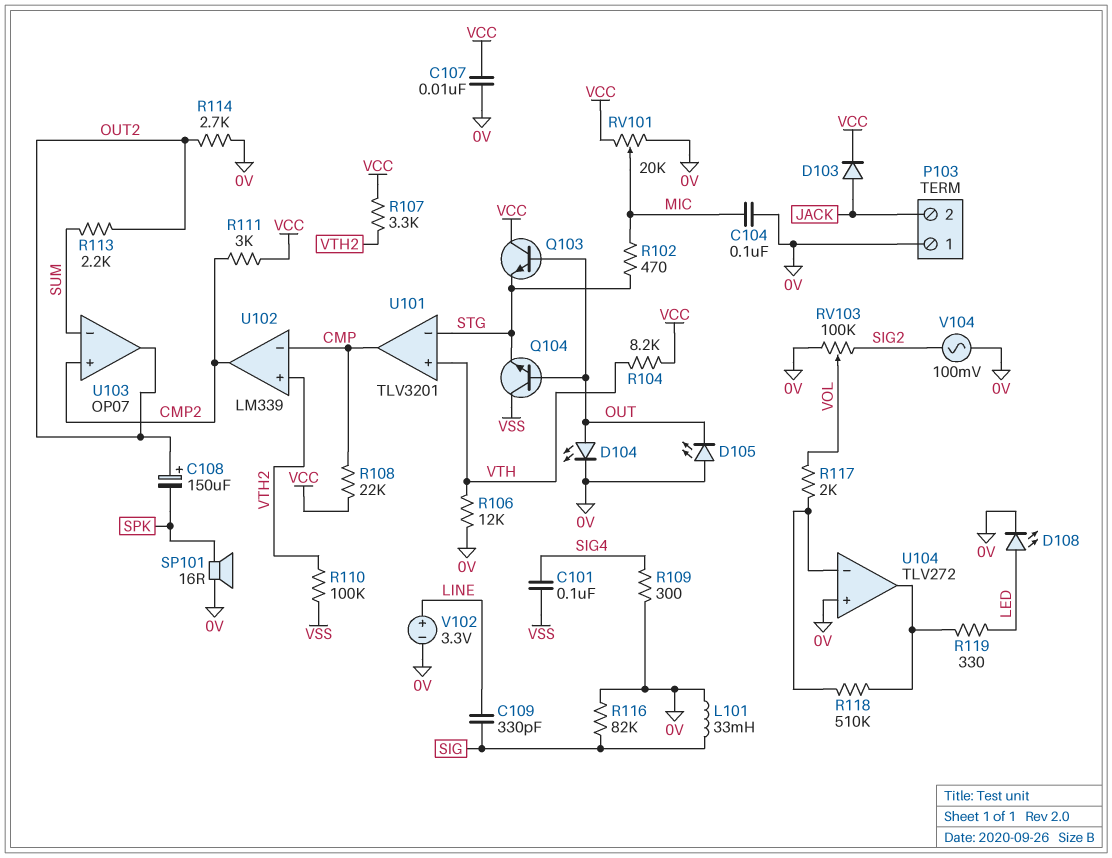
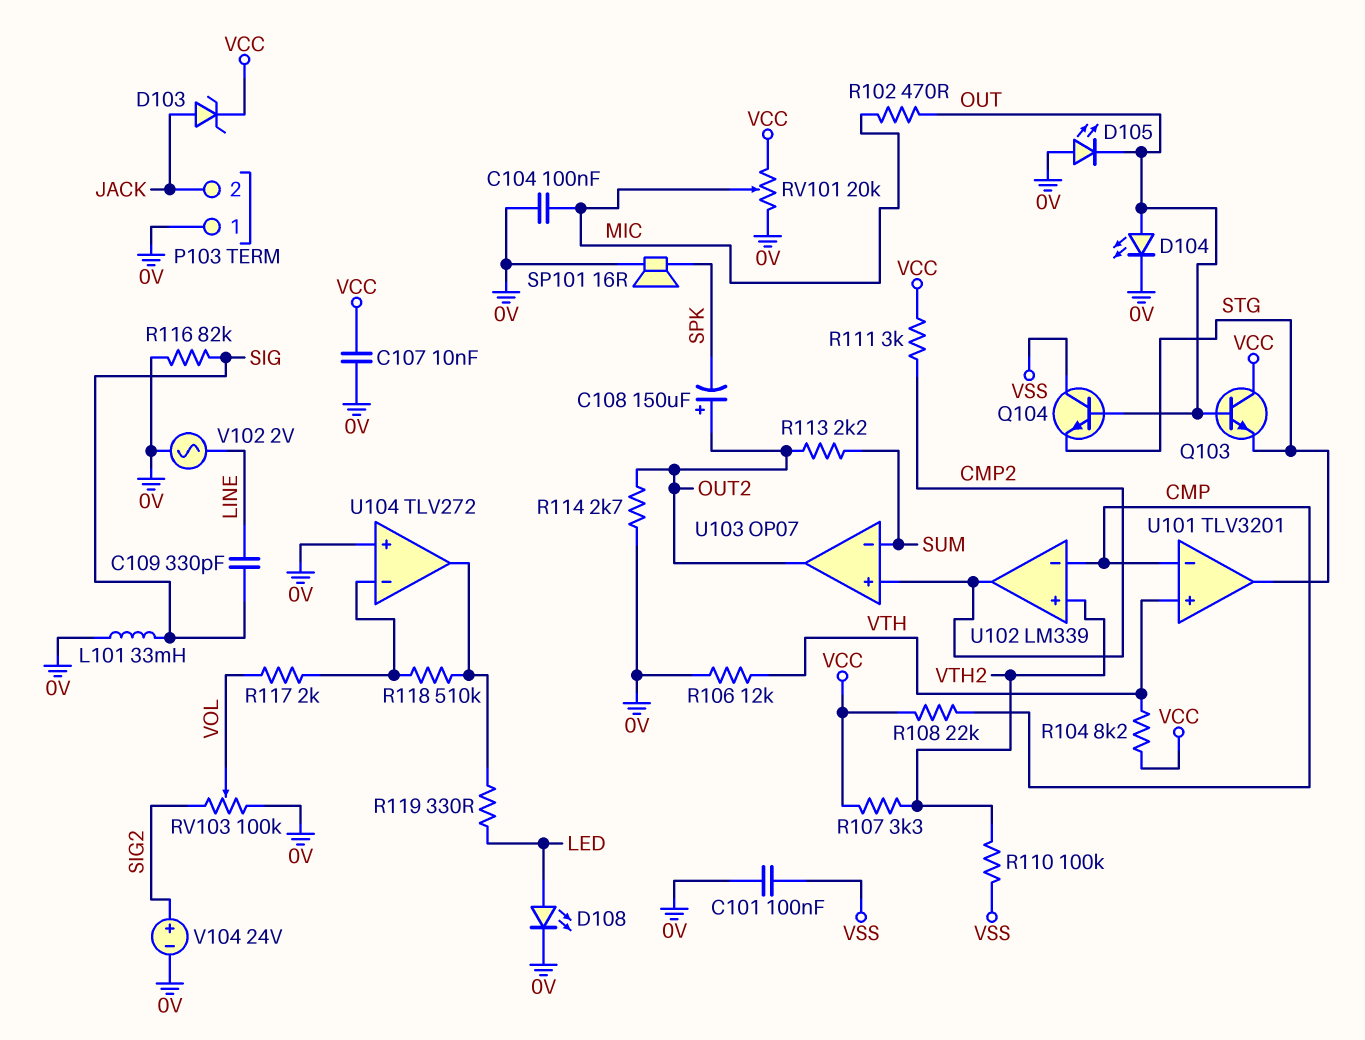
C101: 100nF (SIG4, VSS) -> 100nF (0V, VSS)
D103: diode (A JACK, K VCC) -> zener (A JACK, K VCC)
R102: 470 (MIC, STG) -> 470 (MIC, OUT)
R109: 300 (0V, SIG4) -> none
U101 pin in-: STG -> CMP
U101 pin out: CMP -> STG
V102: 3.3V (plus LINE, minus 0V) -> AC 2V (0V, LINE)
V104: AC 100mV (0V, SIG2) -> 24V (plus SIG2, minus 0V)

